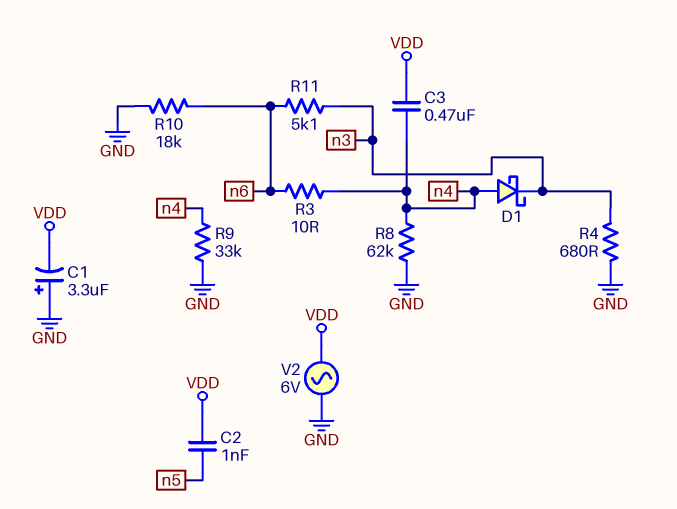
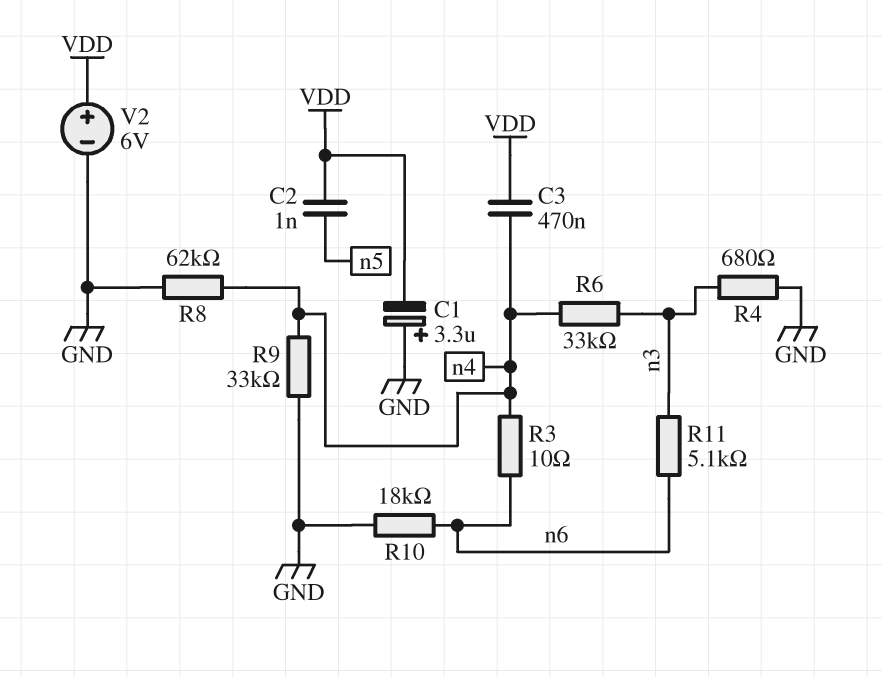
D1: schottky (A n4, K n3) -> none
R6: none -> 33k (n3, n4)
V2: AC 6V (GND, VDD) -> 6V (plus VDD, minus GND)

